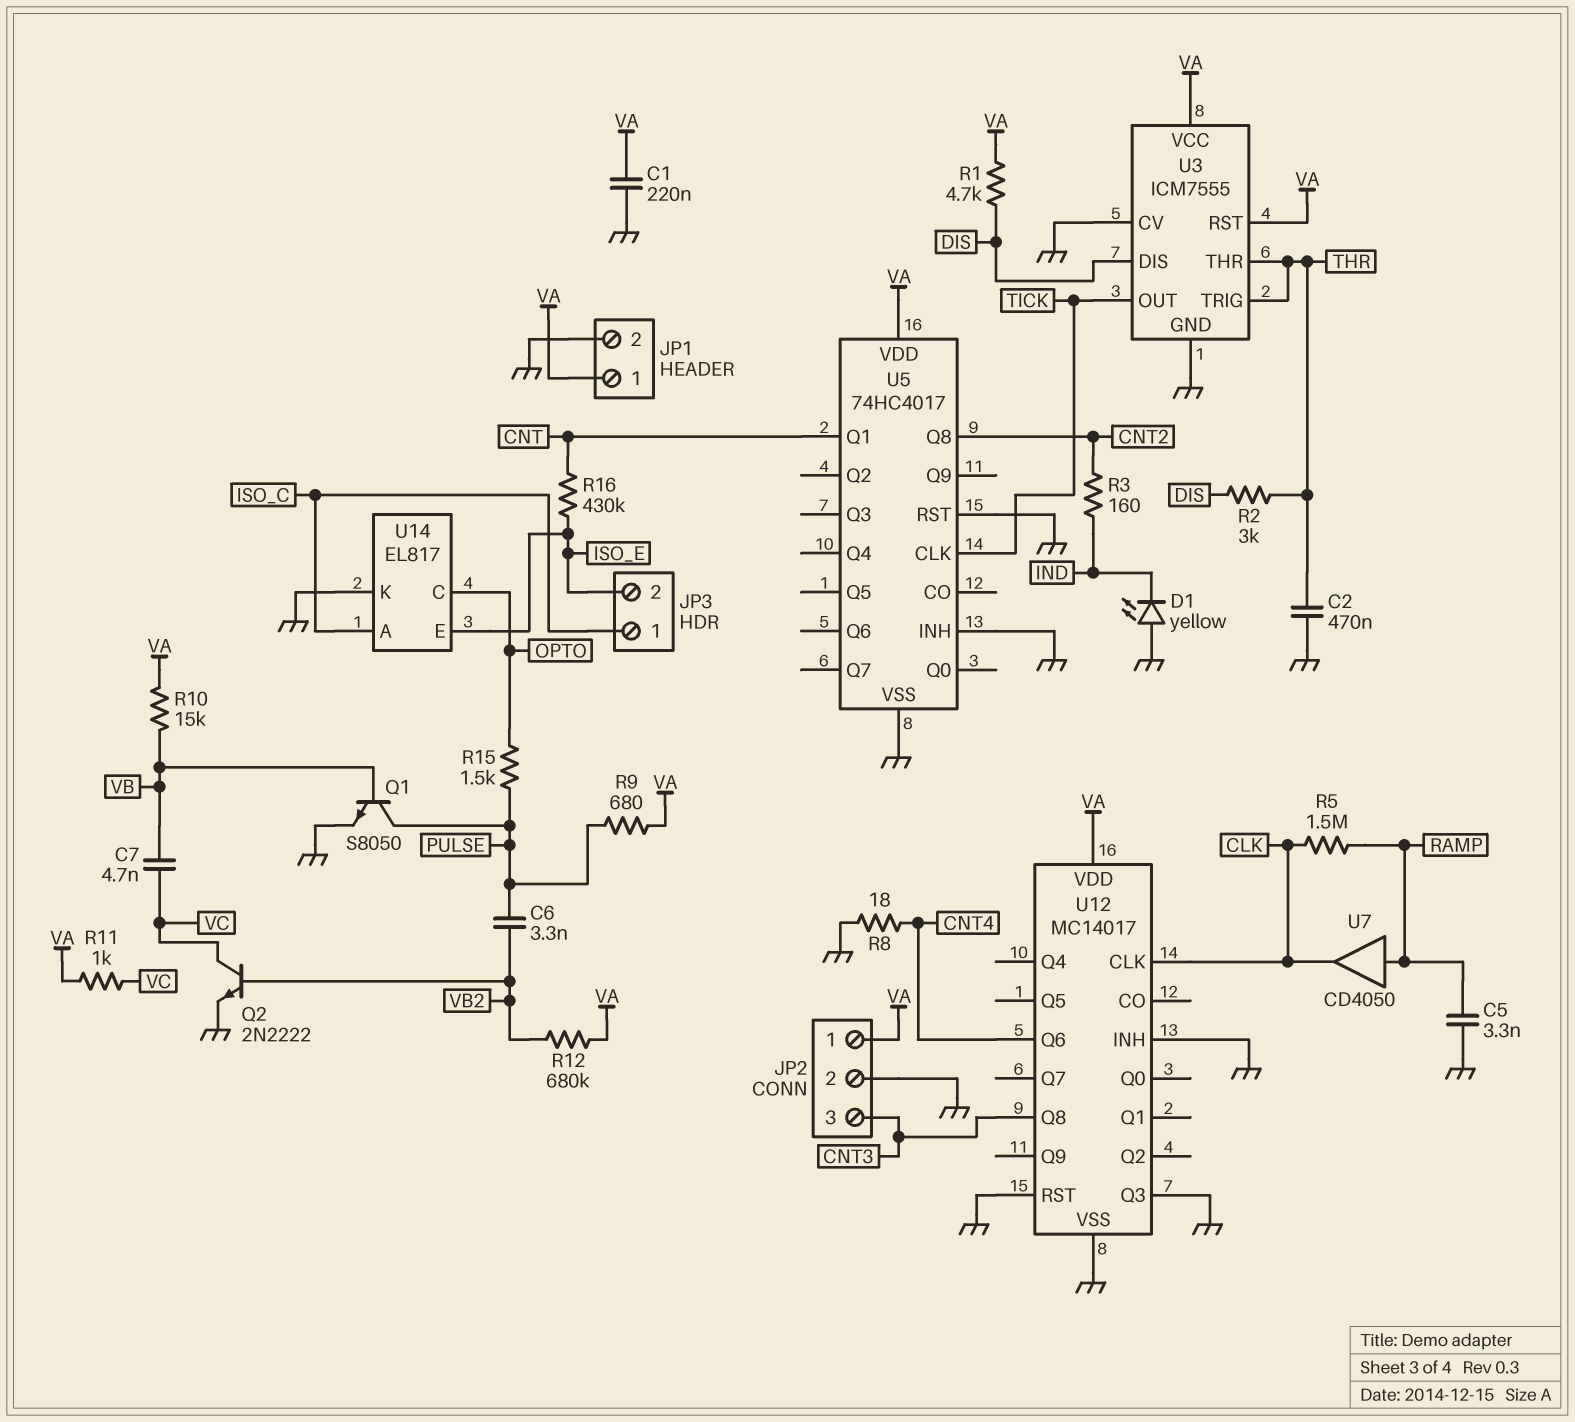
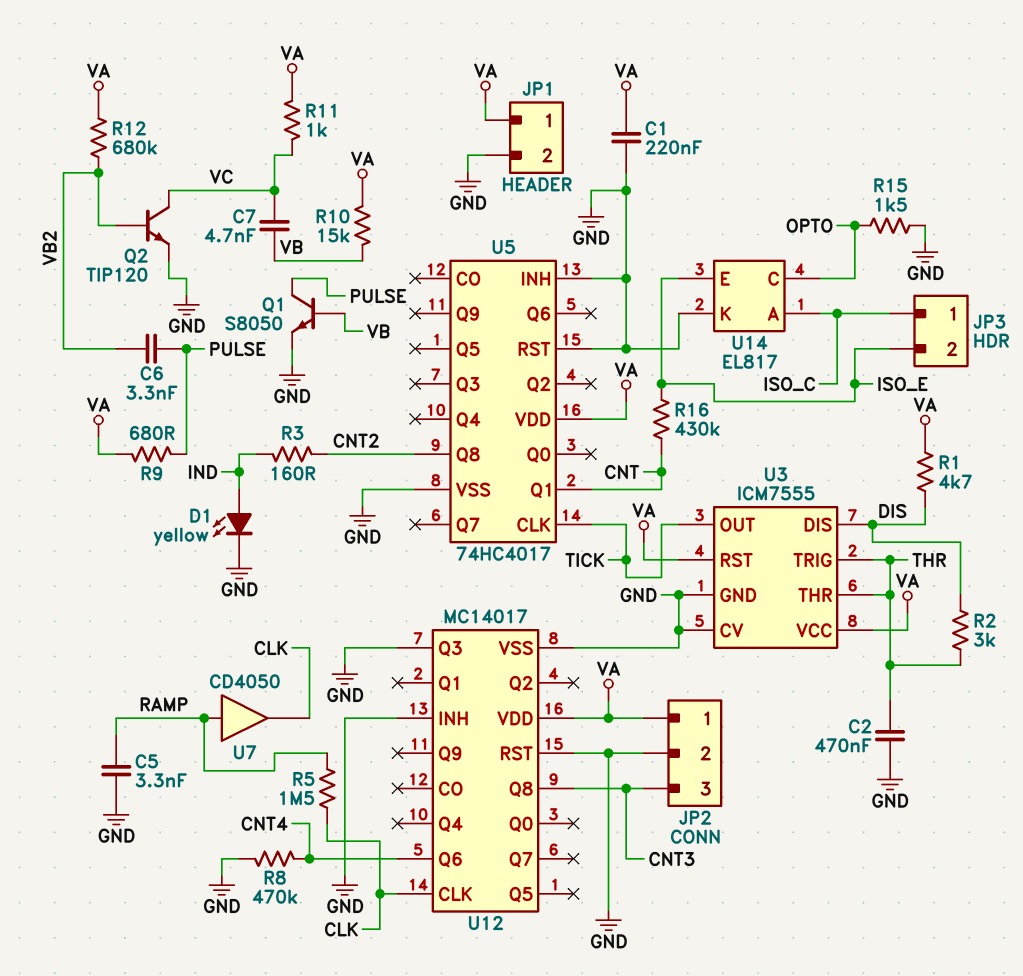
D1: LED yellow (A GND, K IND) -> LED yellow (A IND, K GND)
Q2: NPN 2N2222 (B VB2, C VC, E GND) -> NPN TIP120 (B VB2, C VC, E GND)
R8: 18 (CNT4, GND) -> 470k (CNT4, GND)
R15: 1.5k (OPTO, PULSE) -> 1.5k (GND, OPTO)

